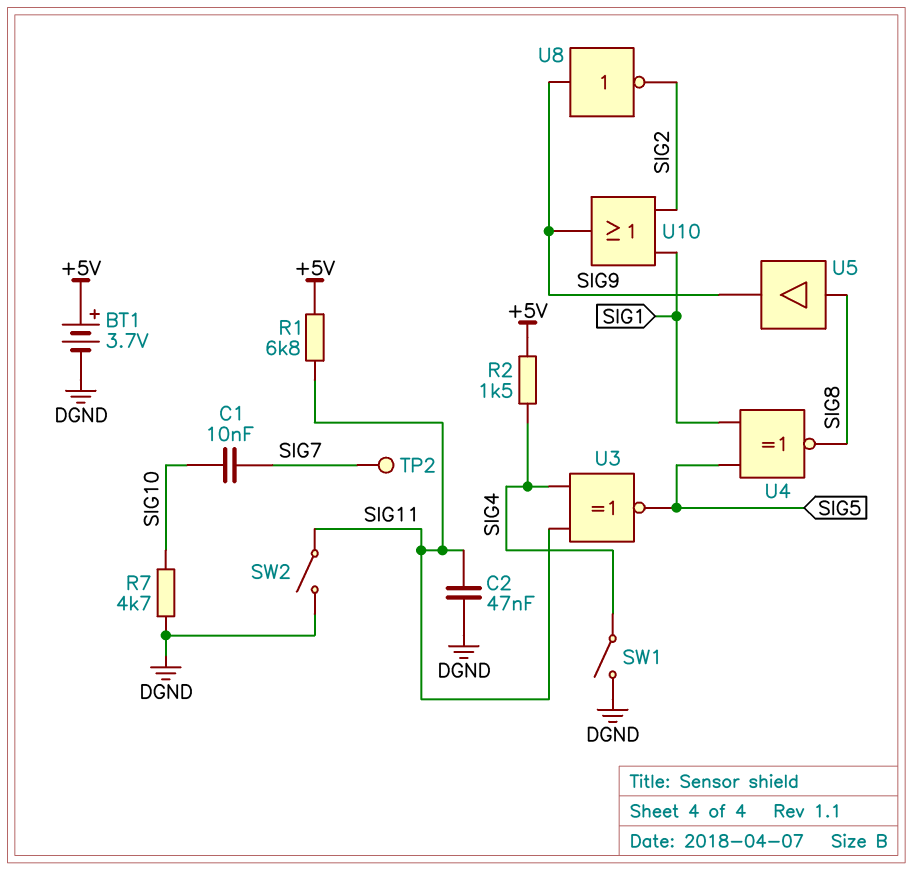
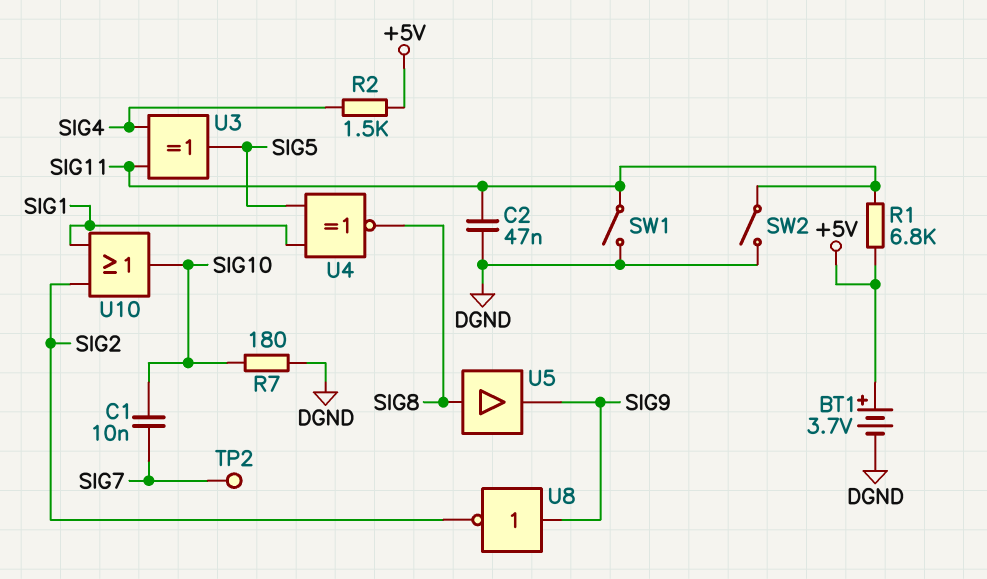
R7: 4.7k (DGND, SIG10) -> 180 (DGND, SIG10)
SW1: switch (DGND, SIG4) -> switch (DGND, SIG11)
U3: XNOR (in SIG4, in SIG11, out SIG5) -> XOR (in SIG4, in SIG11, out SIG5)
U10: OR (in SIG1, in SIG2, out SIG9) -> OR (in SIG1, in SIG2, out SIG10)

